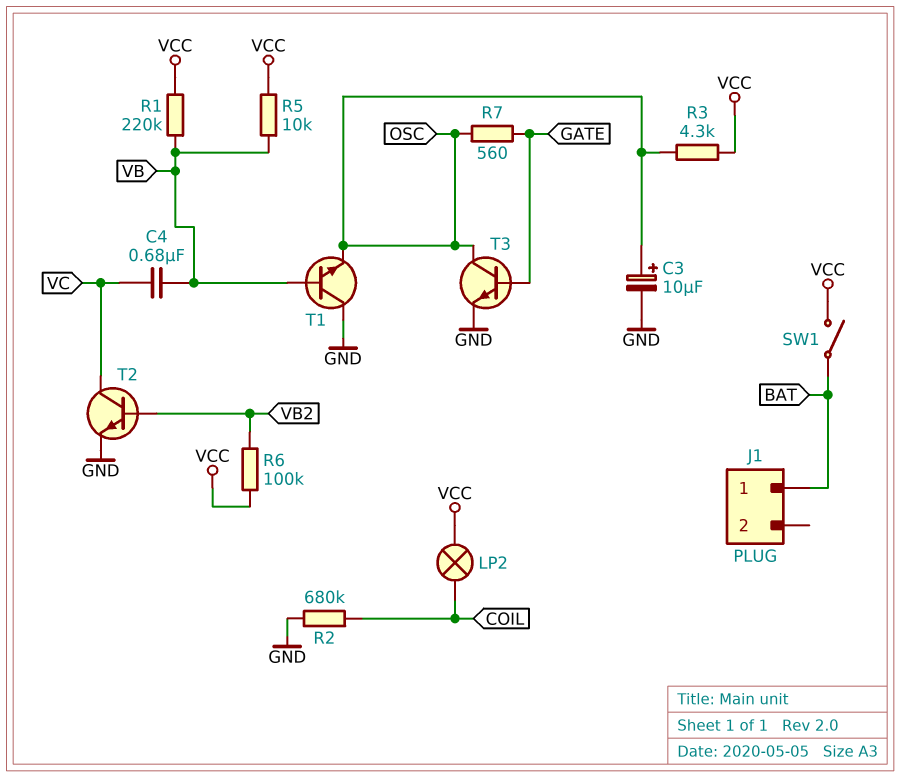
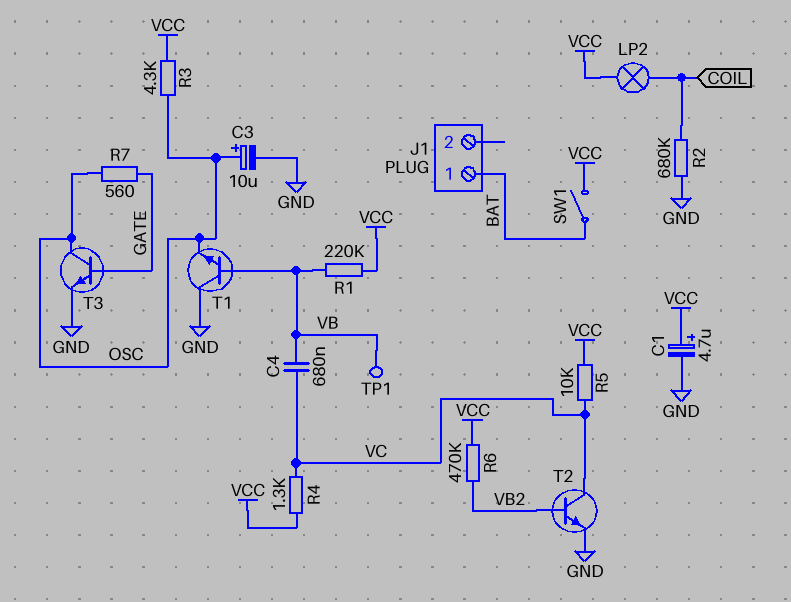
C1: none -> 4.7uF (plus VCC, minus GND)
R4: none -> 1.3k (VC, VCC)
R5: 10k (VB, VCC) -> 10k (VC, VCC)
R6: 100k (VB2, VCC) -> 470k (VB2, VCC)
TP1: none -> test point (VB)

